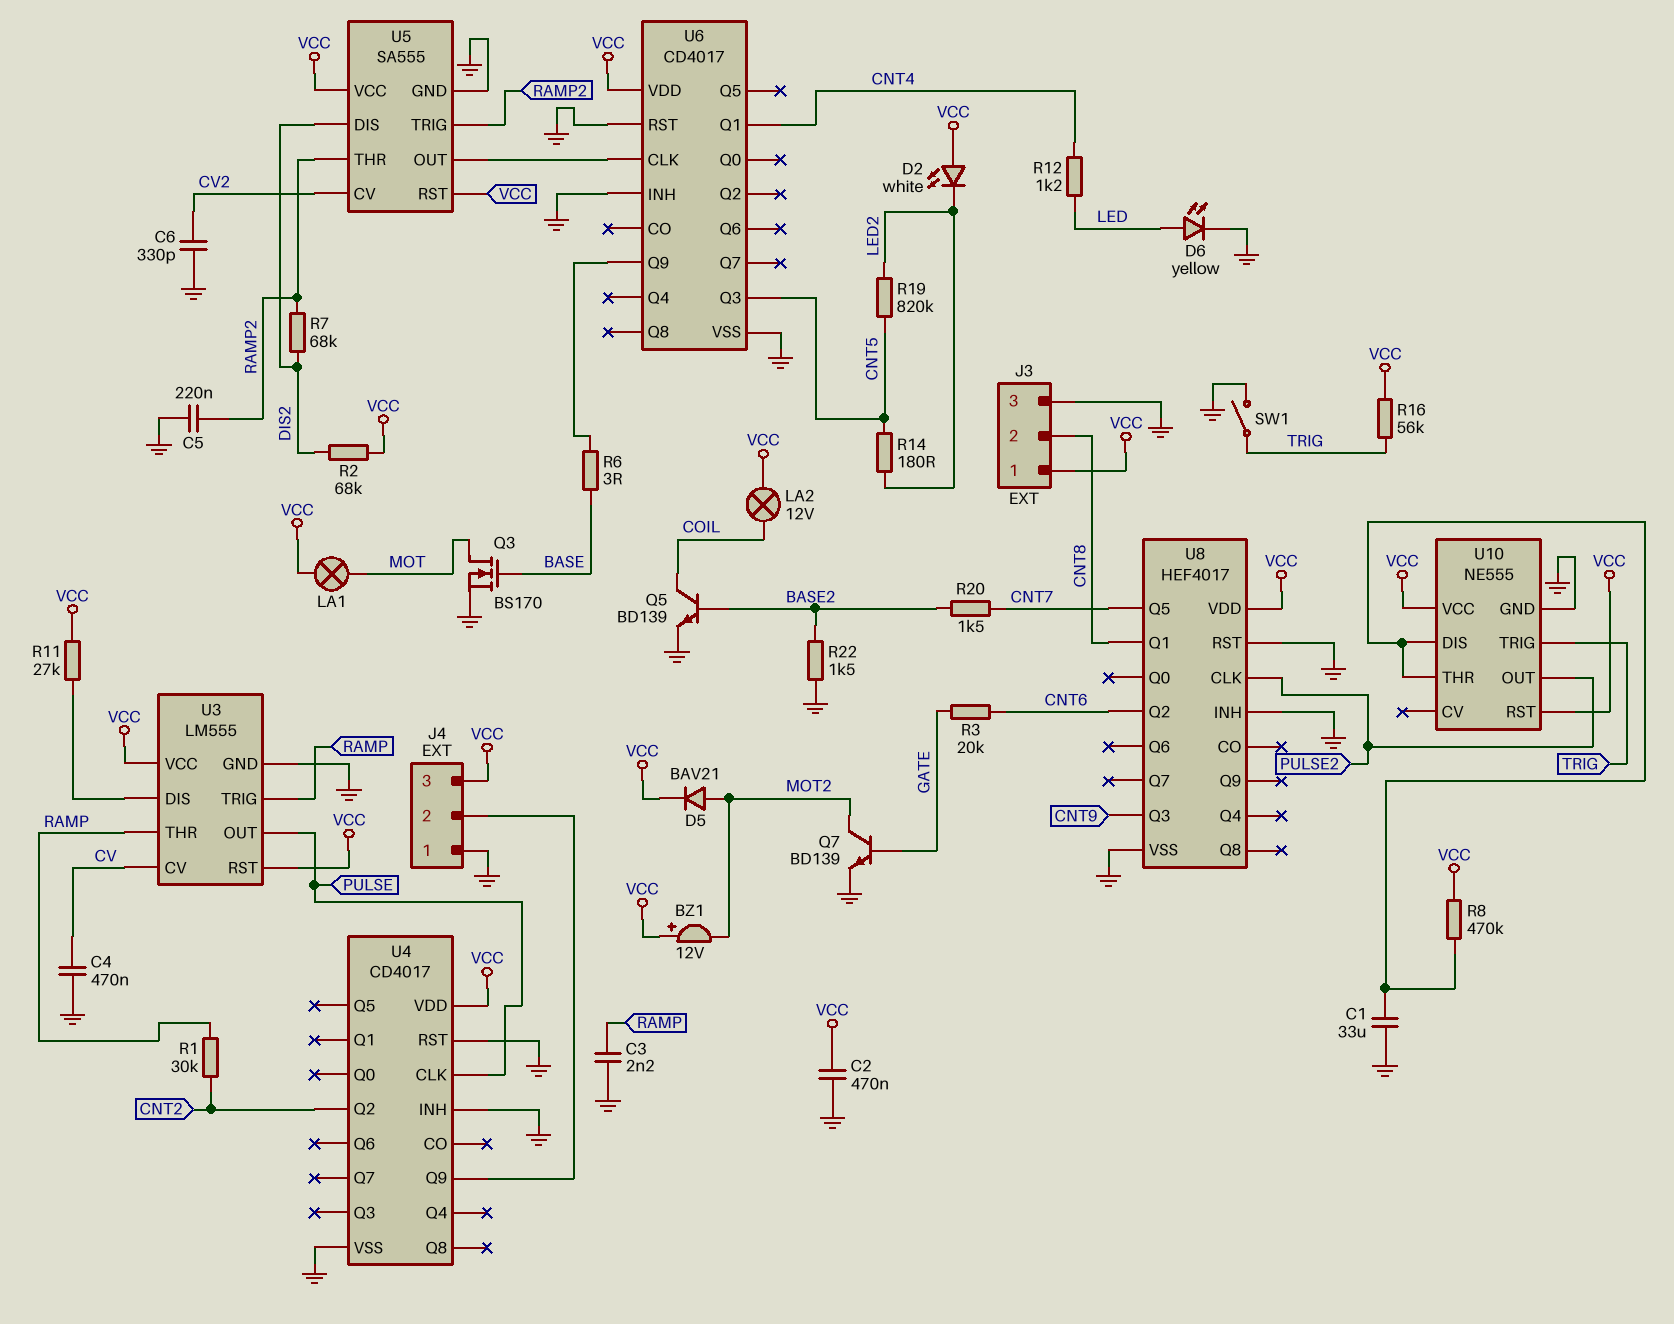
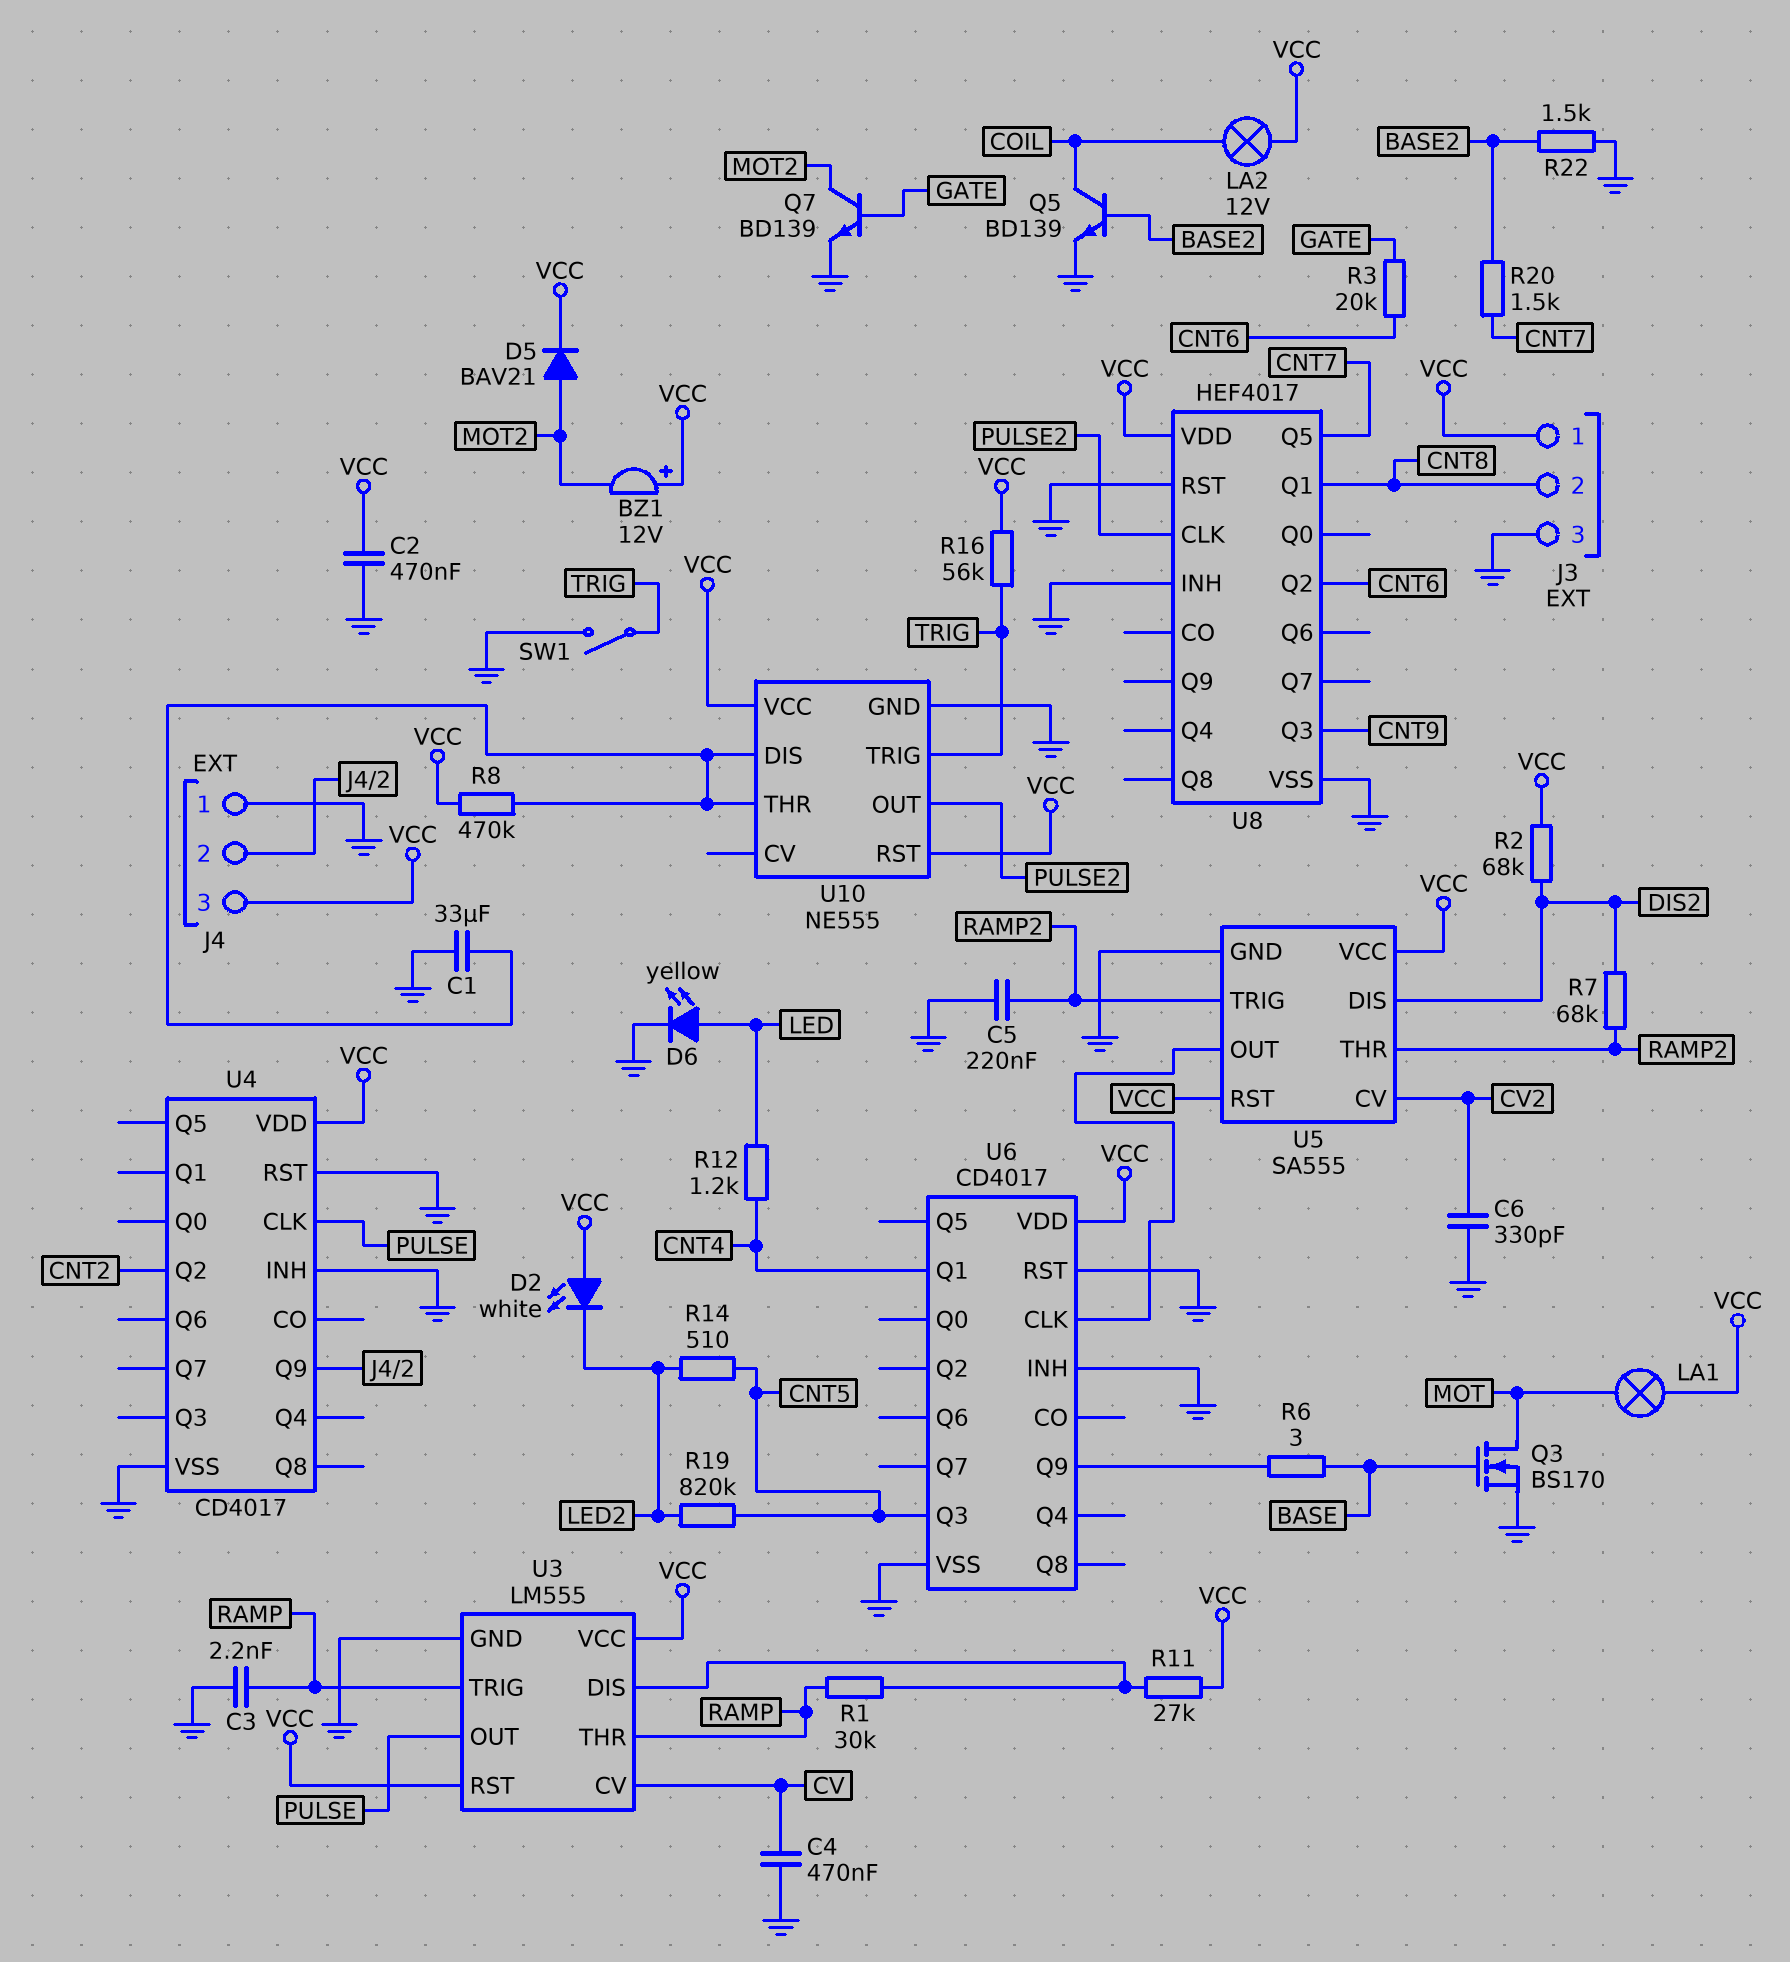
R1: 30k (CNT2, RAMP) -> 30k (RAMP, U3/DIS)
R14: 180 (CNT5, LED2) -> 510 (CNT5, LED2)

